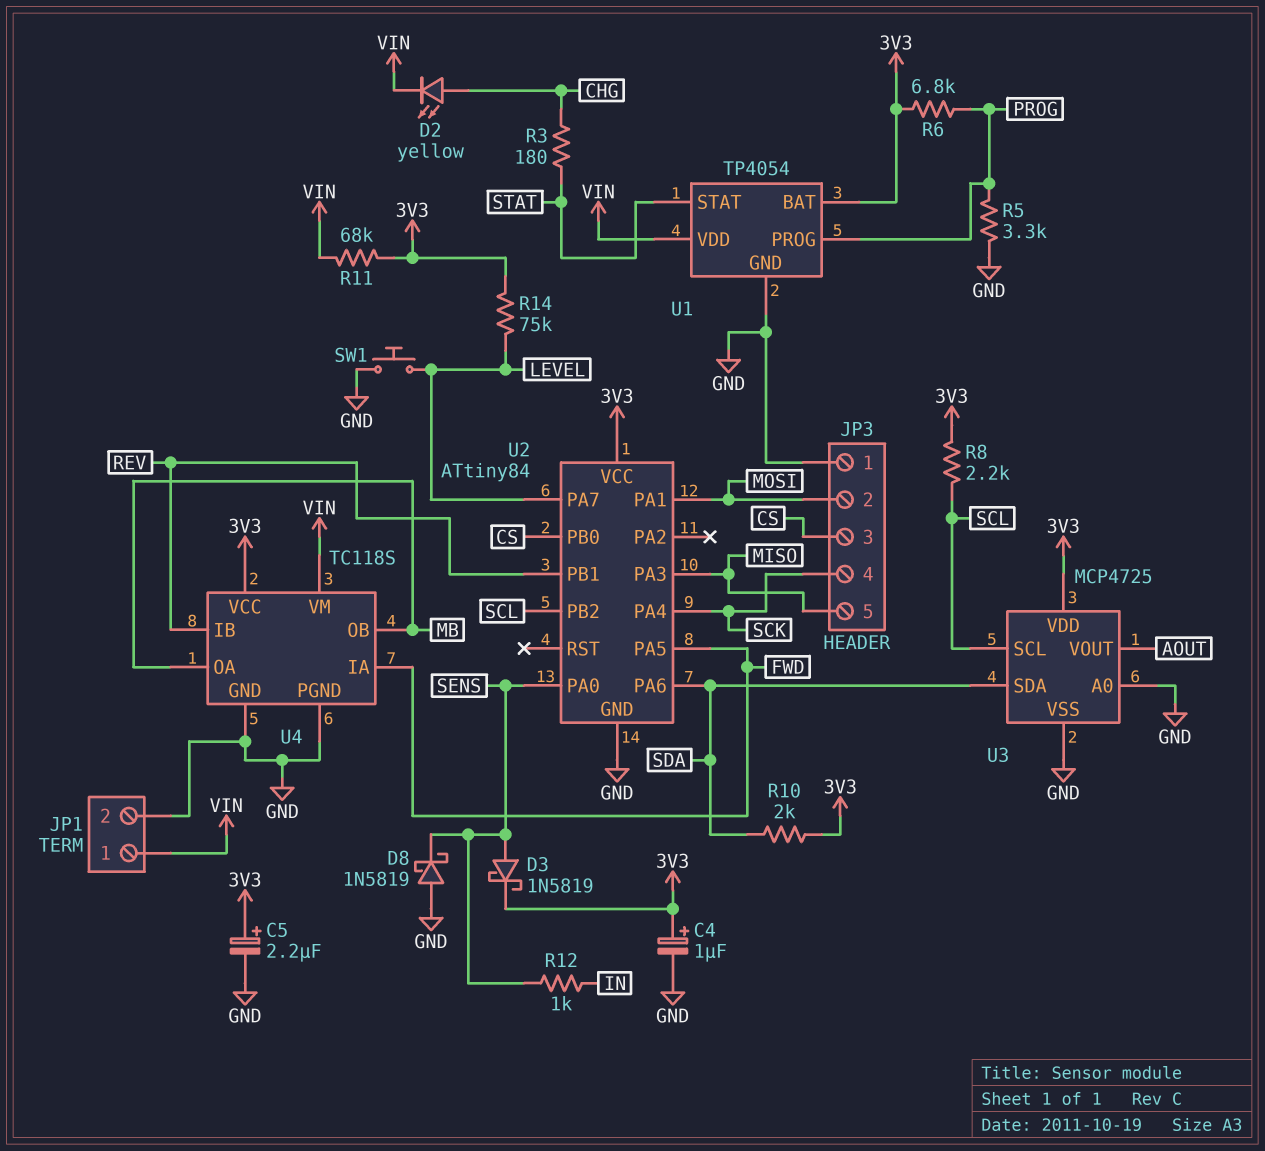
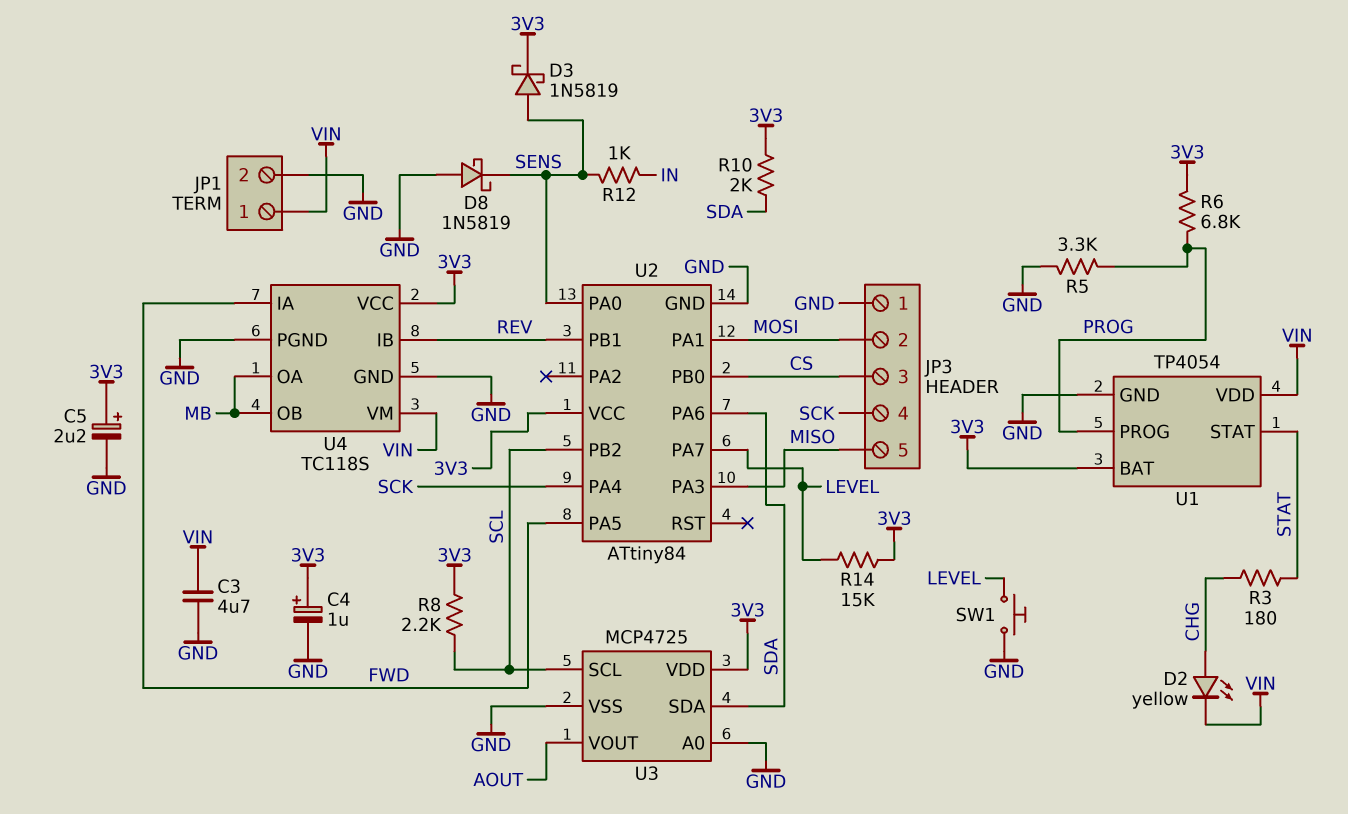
C3: none -> 4.7uF (GND, VIN)
R11: 68k (3V3, VIN) -> none
R14: 75k (3V3, LEVEL) -> 15k (3V3, LEVEL)

